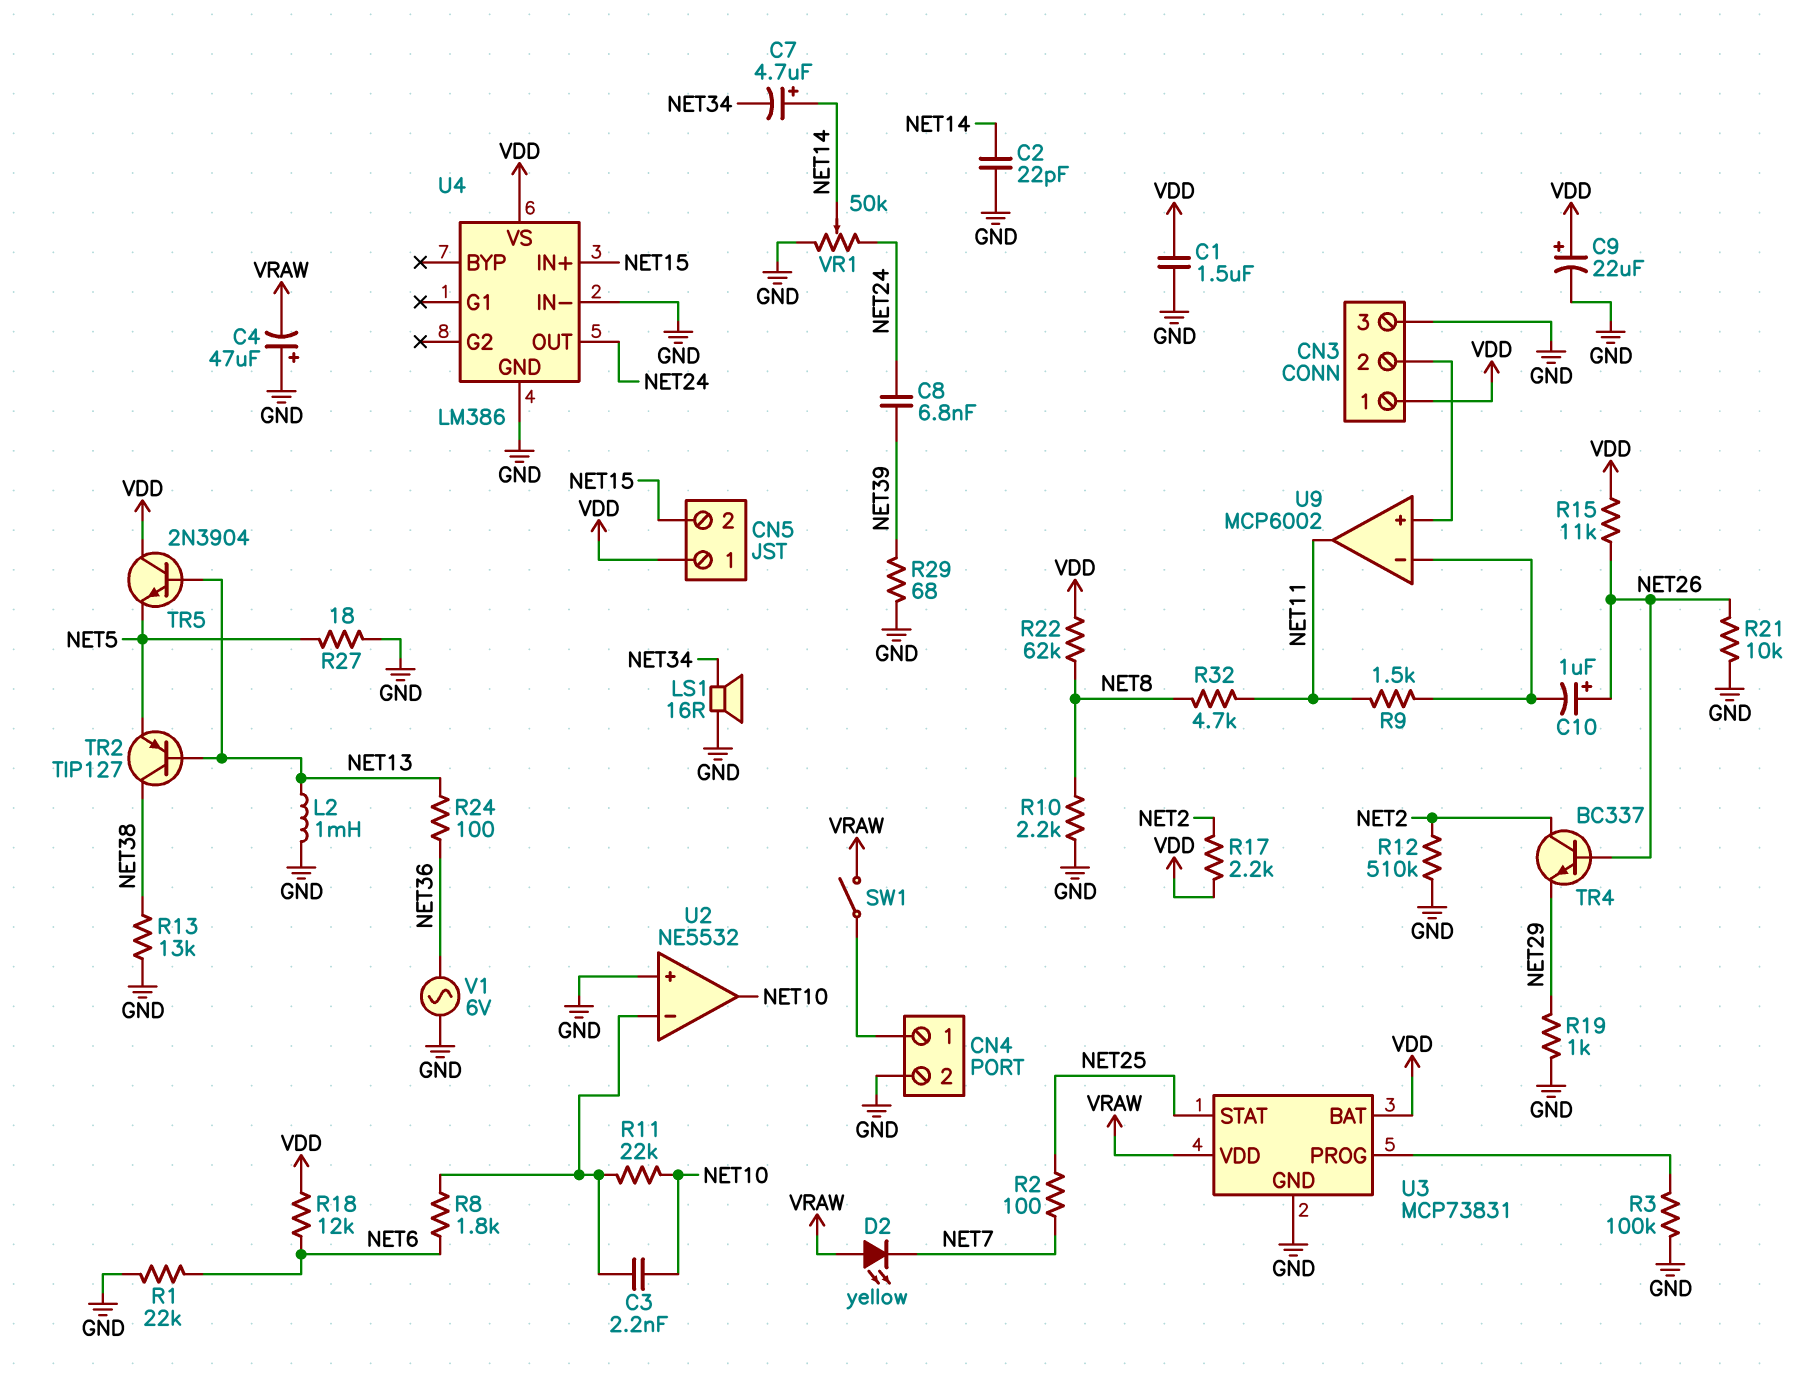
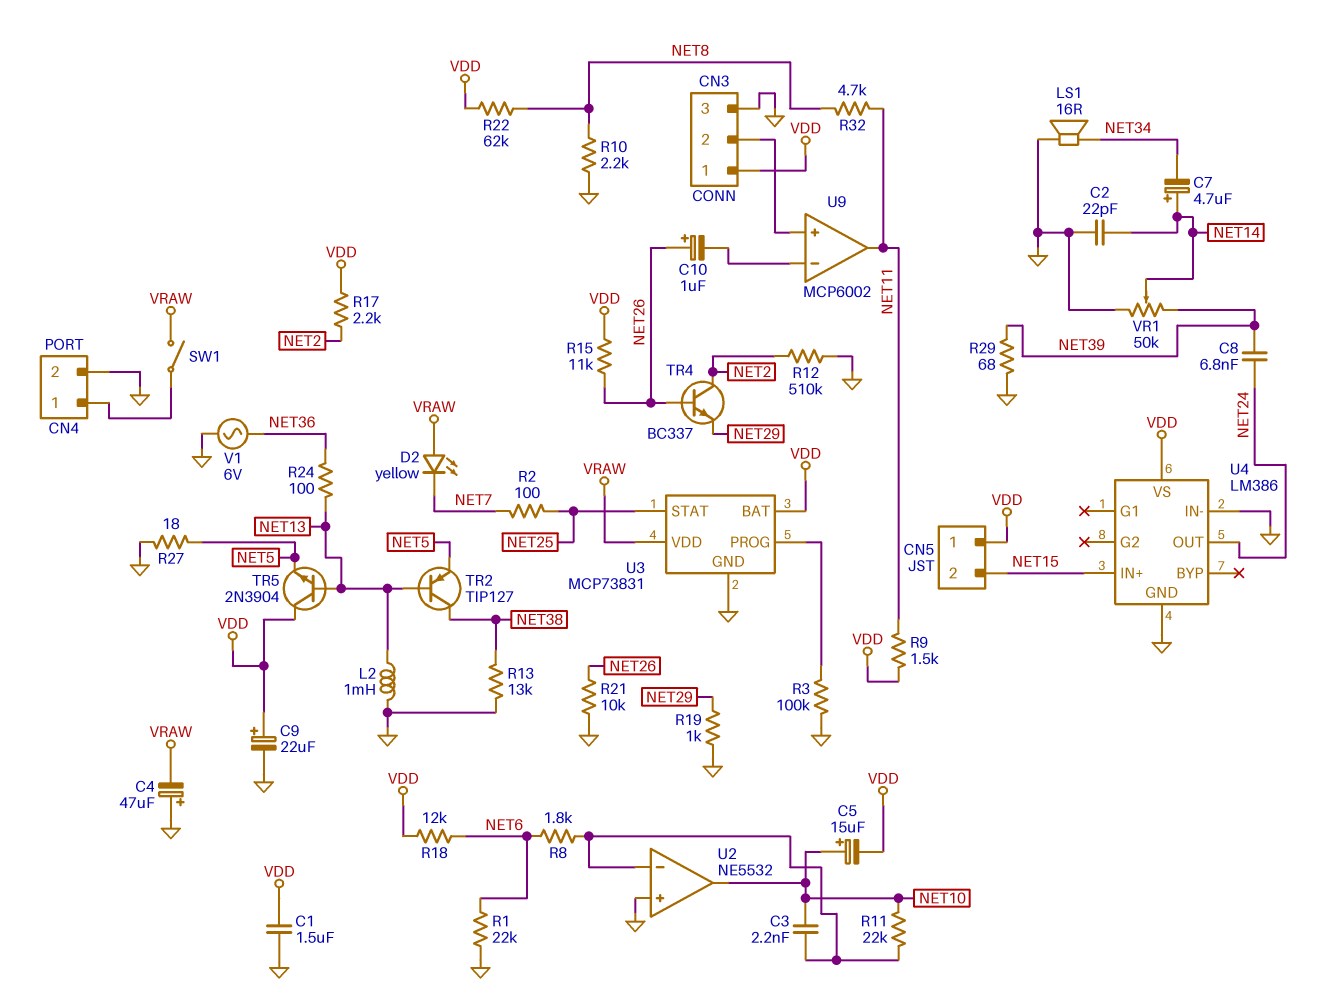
C5: none -> 15uF (plus NET10, minus VDD)
R9: 1.5k (NET11, U9/in-) -> 1.5k (NET11, VDD)
VR1: 50k (GND, NET24, wiper NET14) -> 50k (GND, NET39, wiper NET14)

